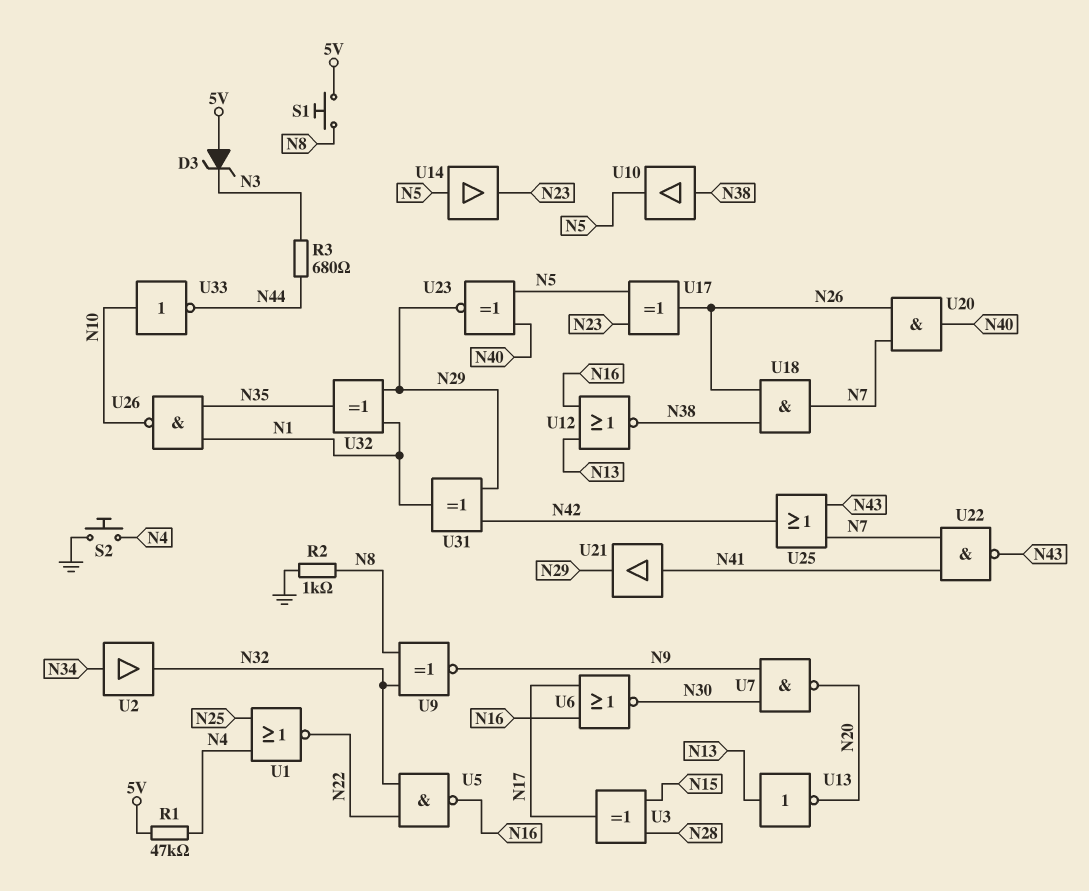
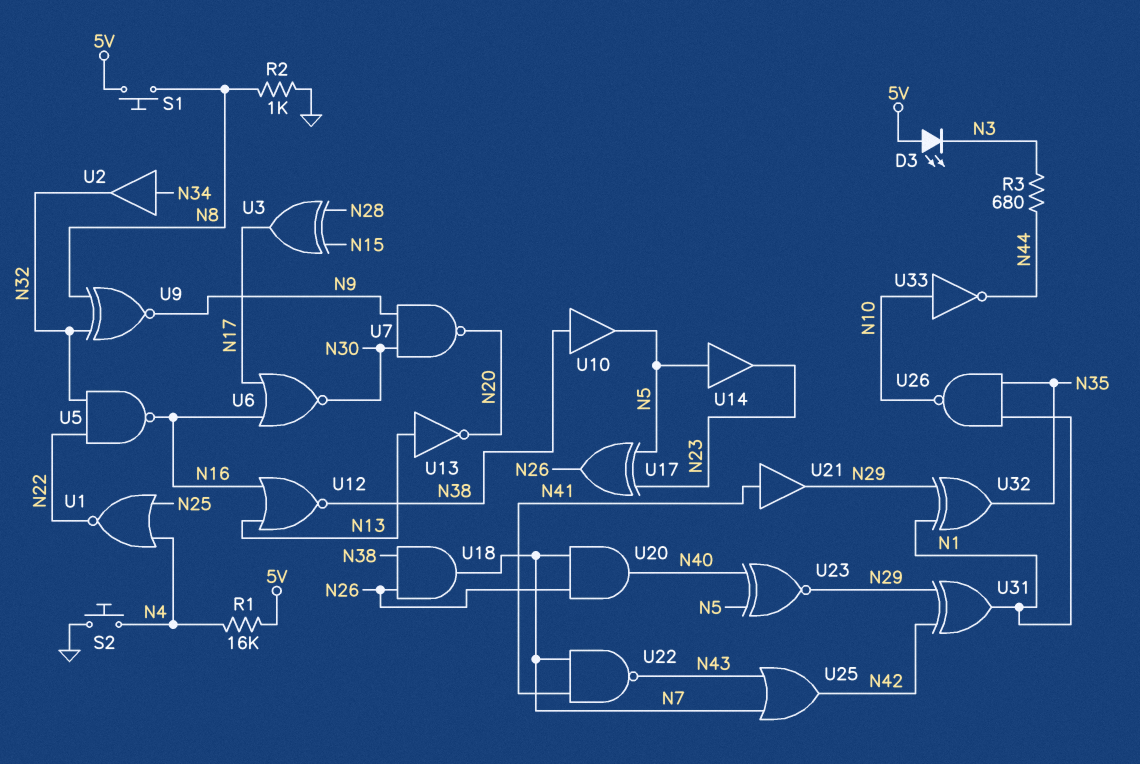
D3: zener (A 5V, K N3) -> LED (A 5V, K N3)
R1: 47k (5V, N4) -> 16k (5V, N4)

